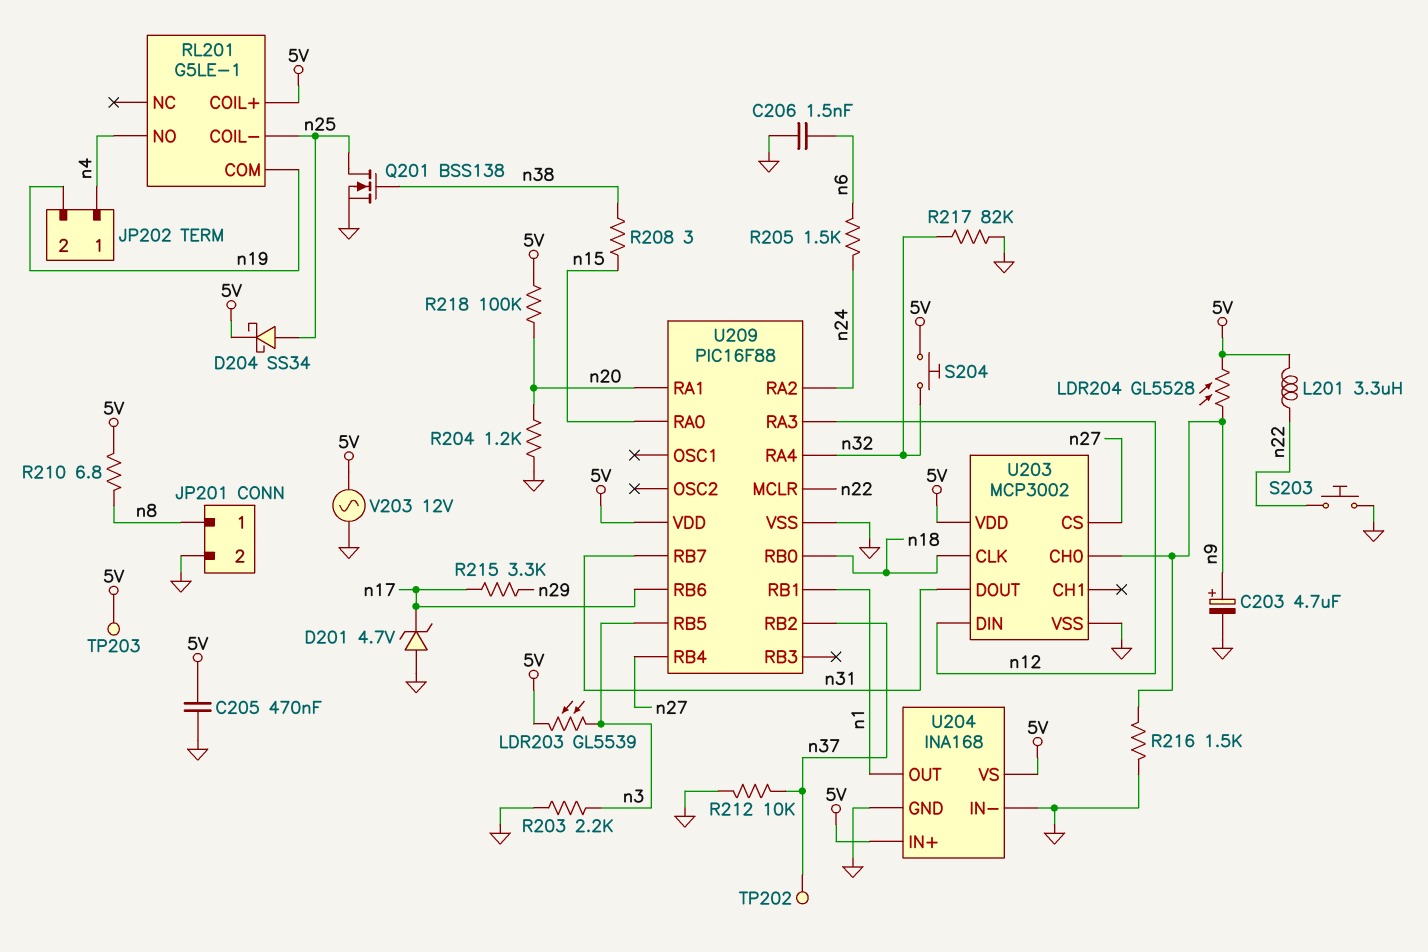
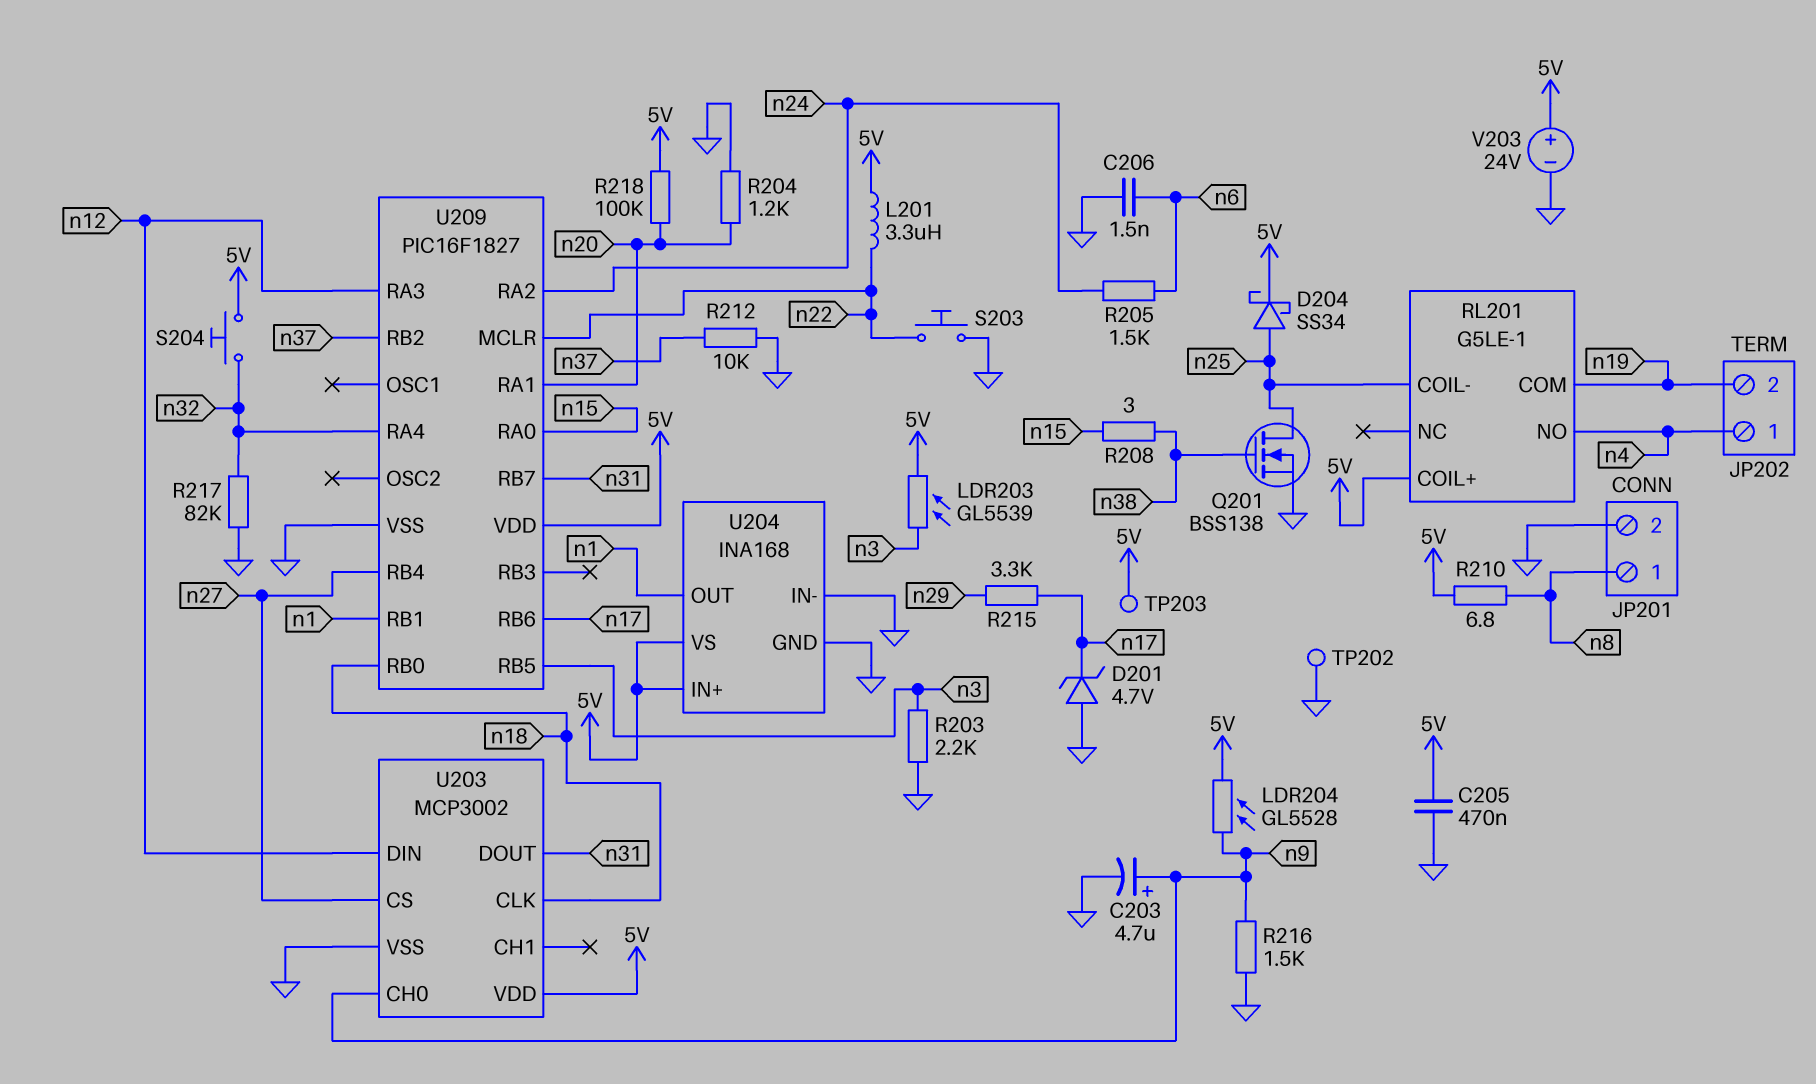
TP202: test point (n37) -> test point (GND)
U209: PIC16F88 -> PIC16F1827
V203: AC 12V (5V, GND) -> 24V (plus 5V, minus GND)

